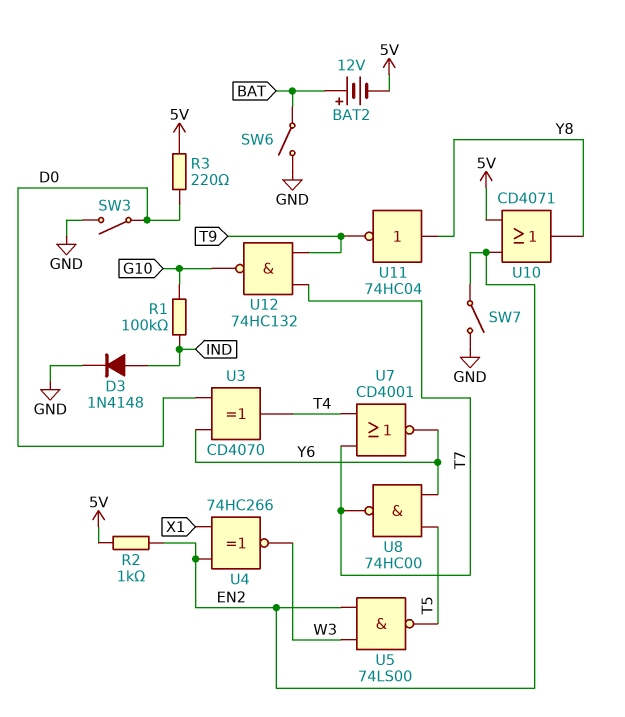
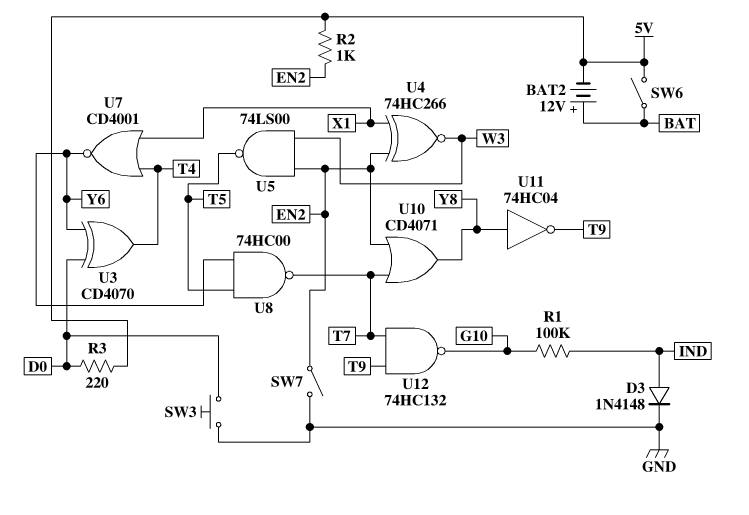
SW3: switch (D0, GND) -> button (D0, GND)
SW6: switch (BAT, GND) -> switch (5V, BAT)
U7: NOR CD4001 (in T4, in T7, out Y6) -> NOR CD4001 (in T4, in X1, out Y6)
U10: OR CD4071 (in 5V, in EN2, out Y8) -> OR CD4071 (in EN2, in T7, out Y8)

